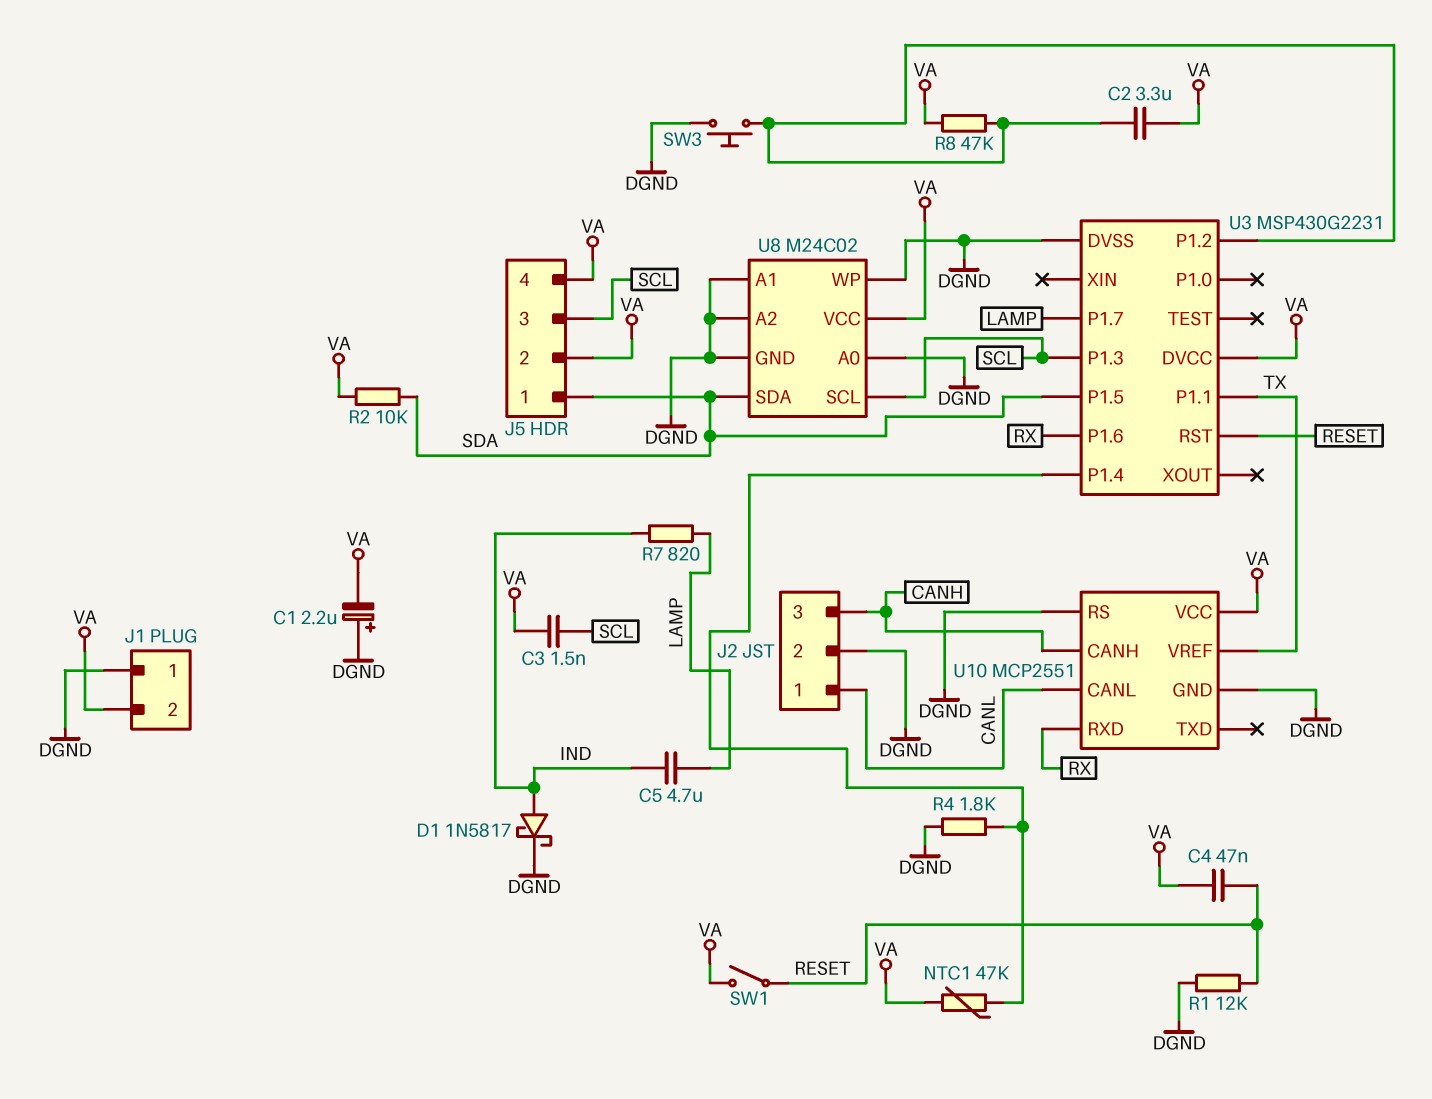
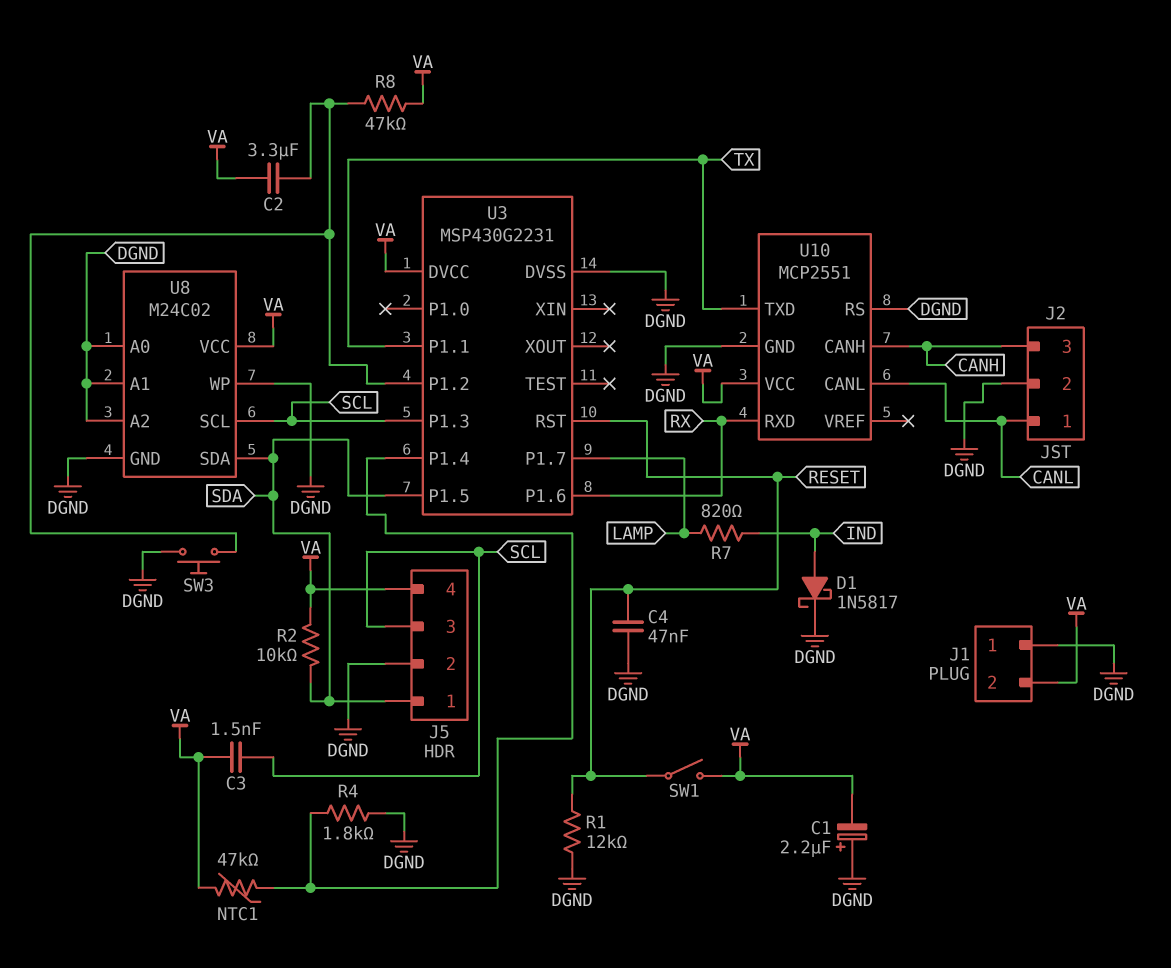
C4: 47nF (RESET, VA) -> 47nF (DGND, RESET)
C5: 4.7uF (IND, LAMP) -> none
J5 pin 2: VA -> DGND
U10 pin TXD: none -> TX
U10 pin VREF: TX -> none

